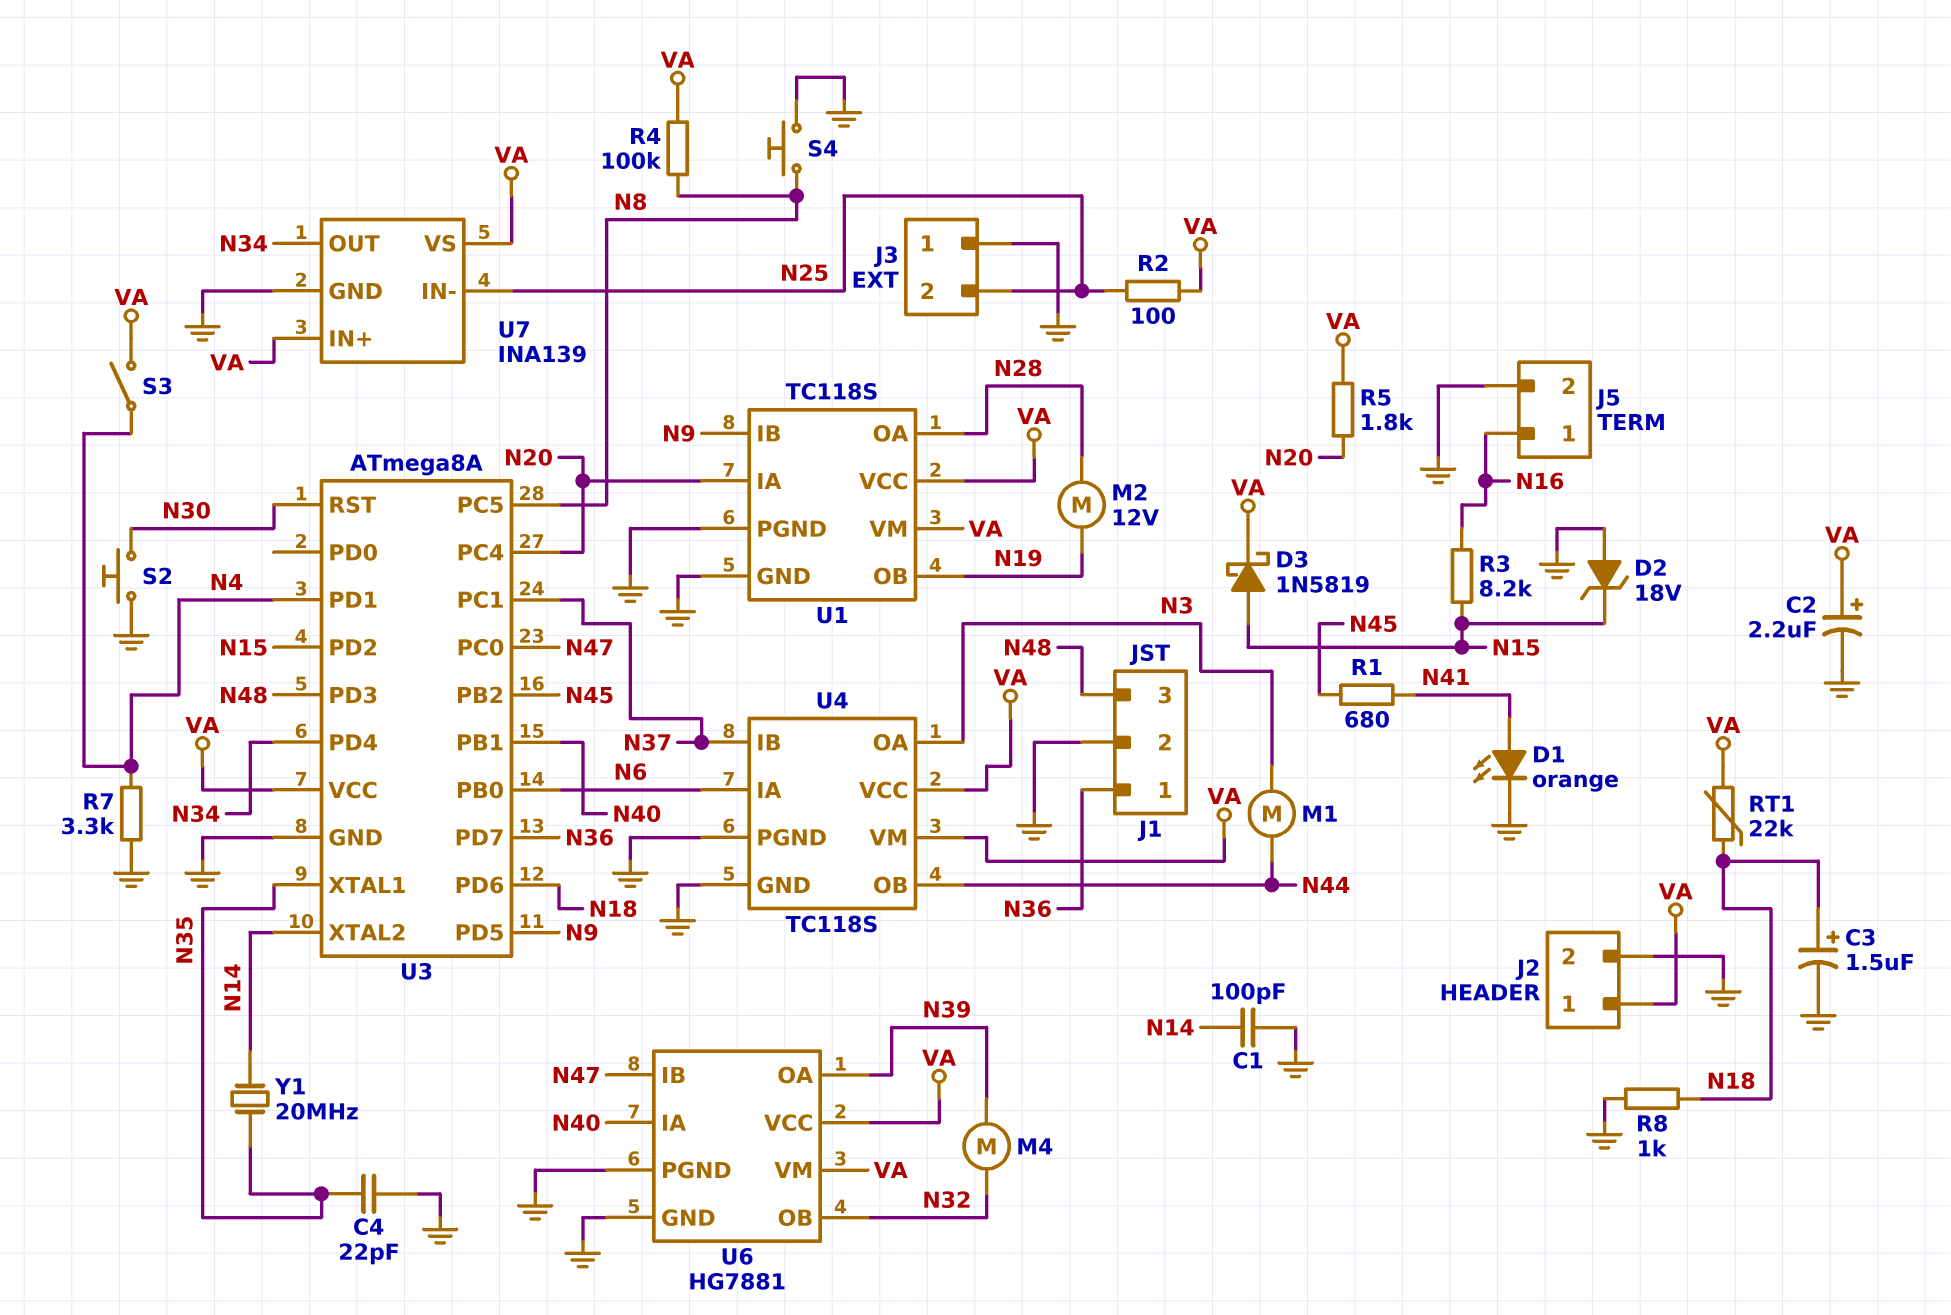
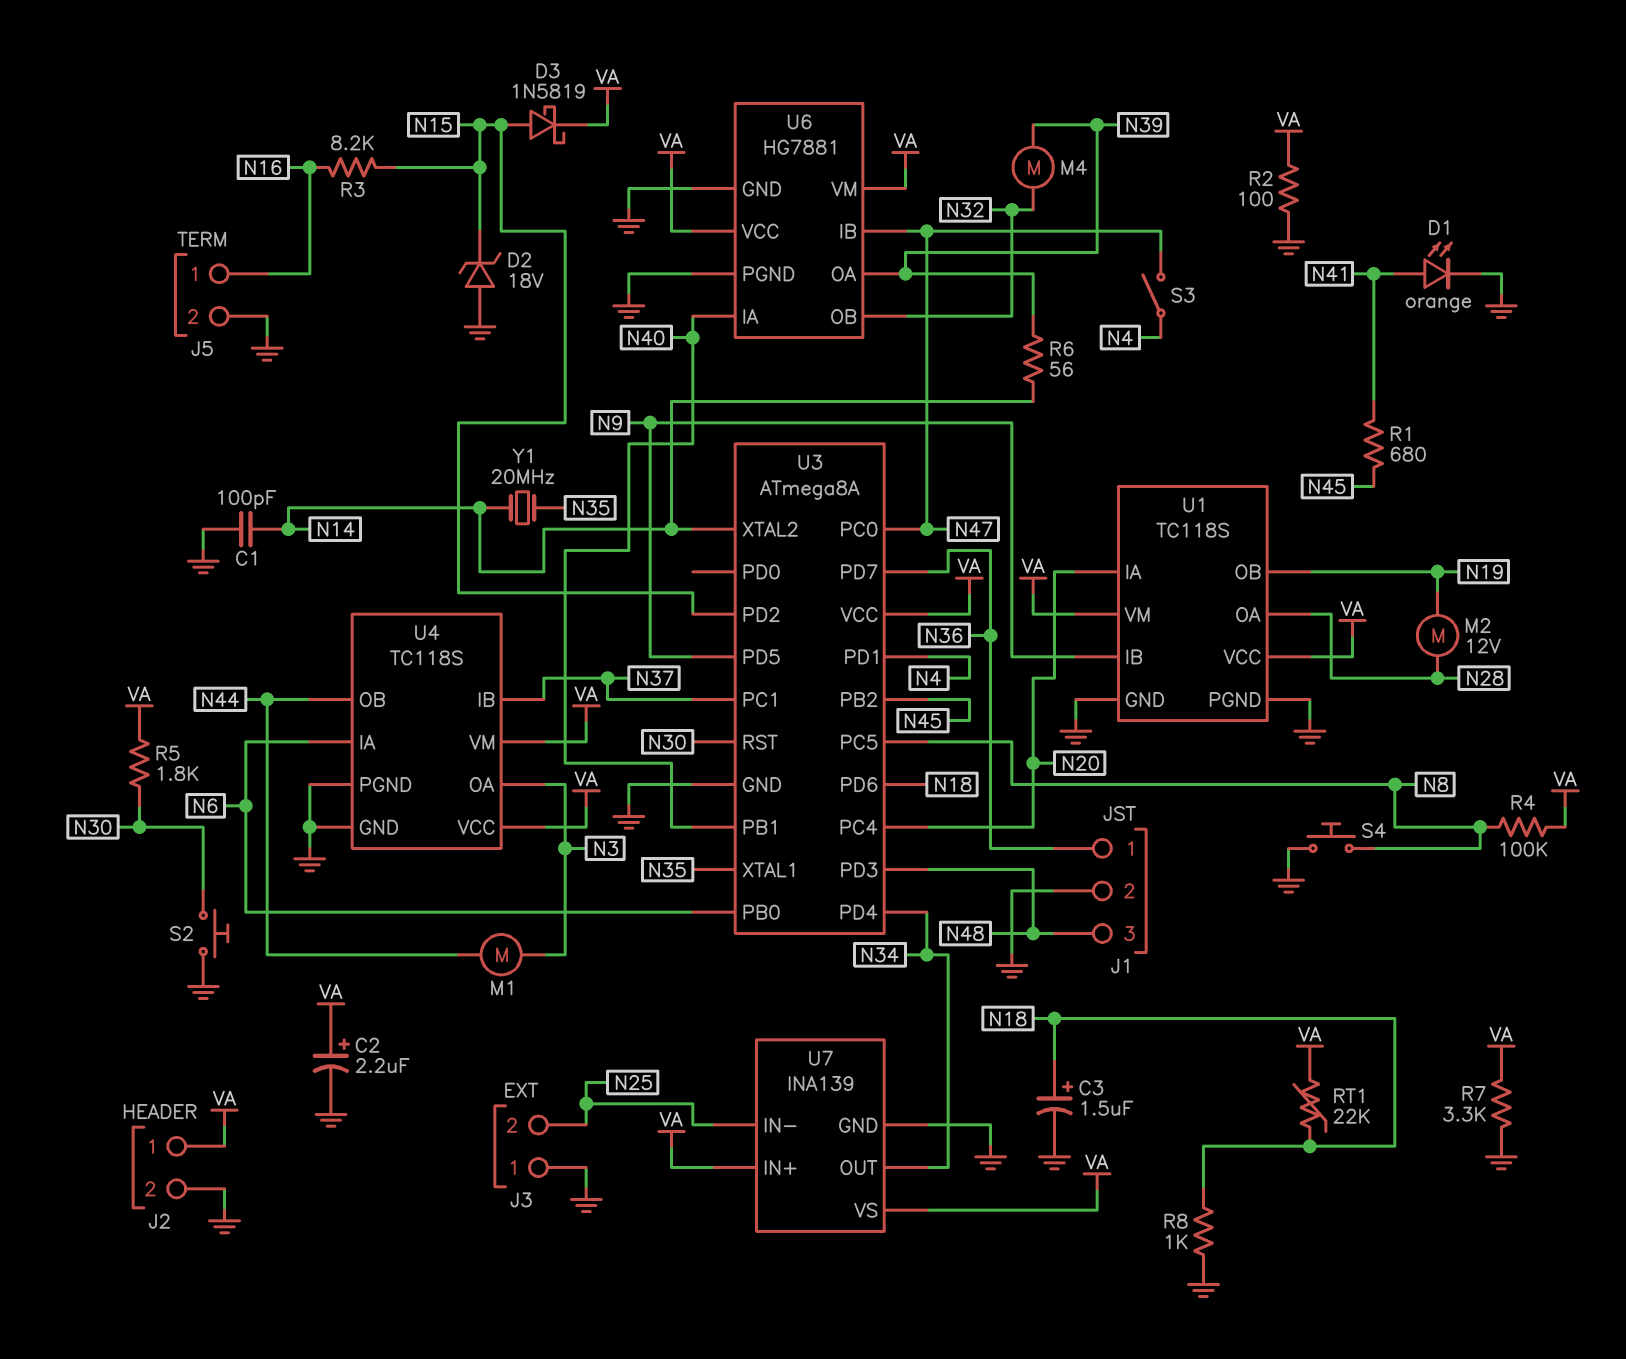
C4: 22pF (GND, N35) -> none
R2: 100 (N25, VA) -> 100 (GND, VA)
R5: 1.8k (N20, VA) -> 1.8k (N30, VA)
R6: none -> 56 (N14, N39)
R7: 3.3k (GND, N4) -> 3.3k (GND, VA)
S3: switch (N4, VA) -> switch (N4, N47)

